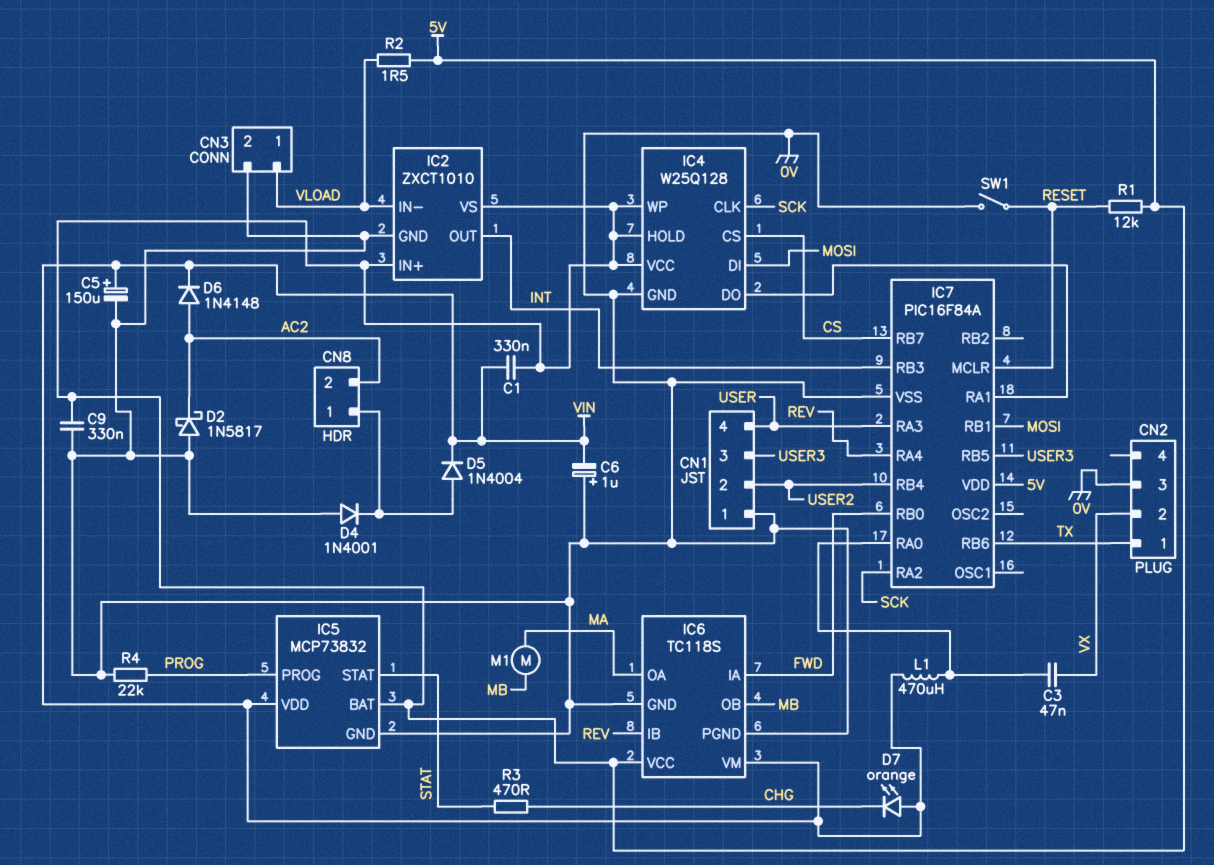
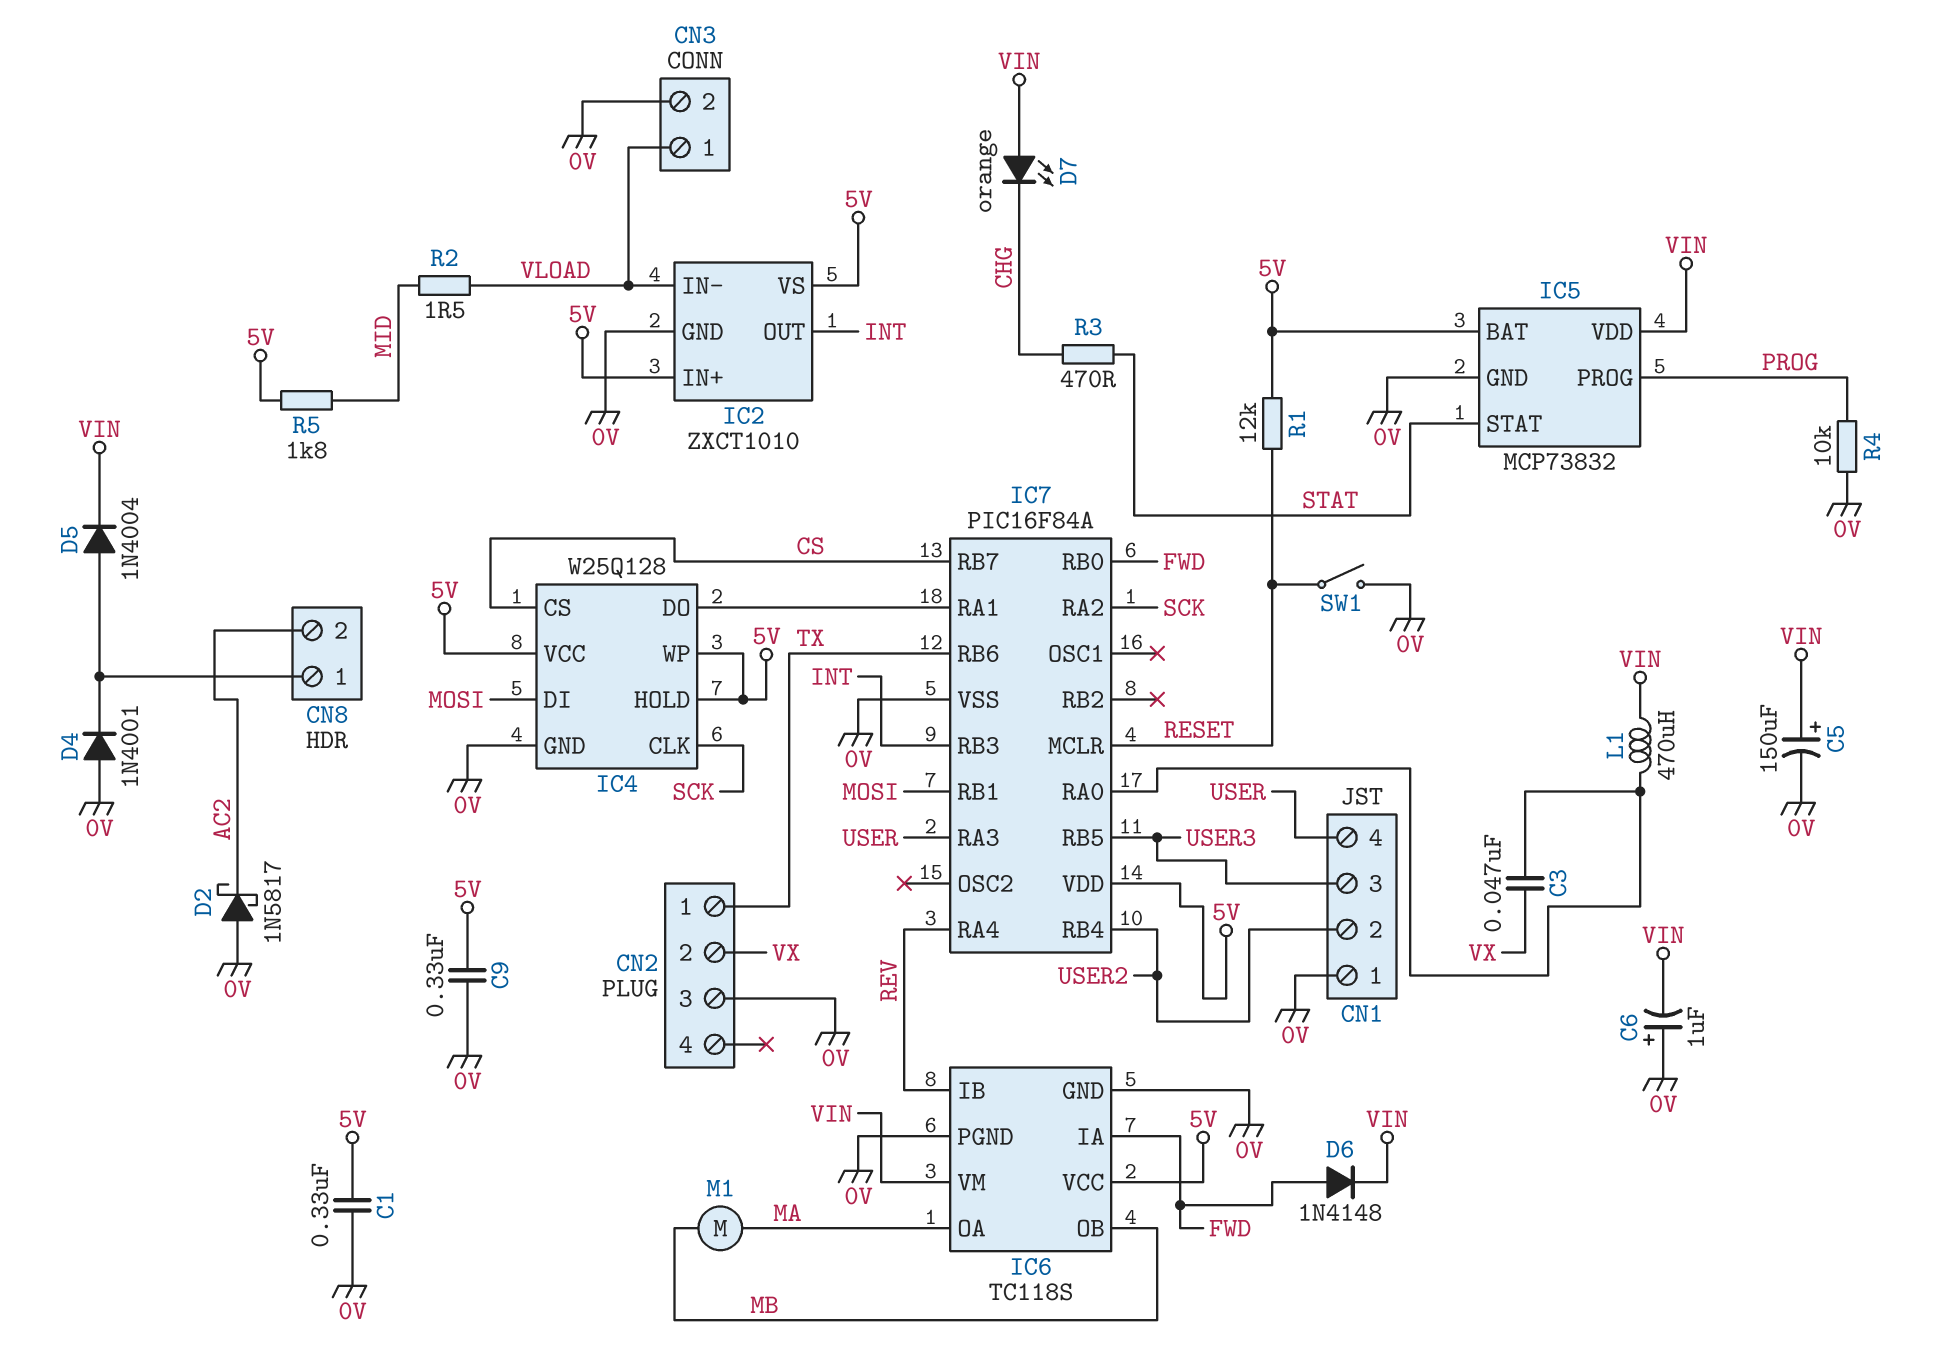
C1: 330nF (5V, VIN) -> 330nF (0V, 5V)
D6: diode 1N4148 (A AC2, K VIN) -> diode 1N4148 (A FWD, K VIN)
R2: 1.5 (5V, VLOAD) -> 1.5 (MID, VLOAD)
R4: 22k (0V, PROG) -> 10k (0V, PROG)
R5: none -> 1.8k (5V, MID)

